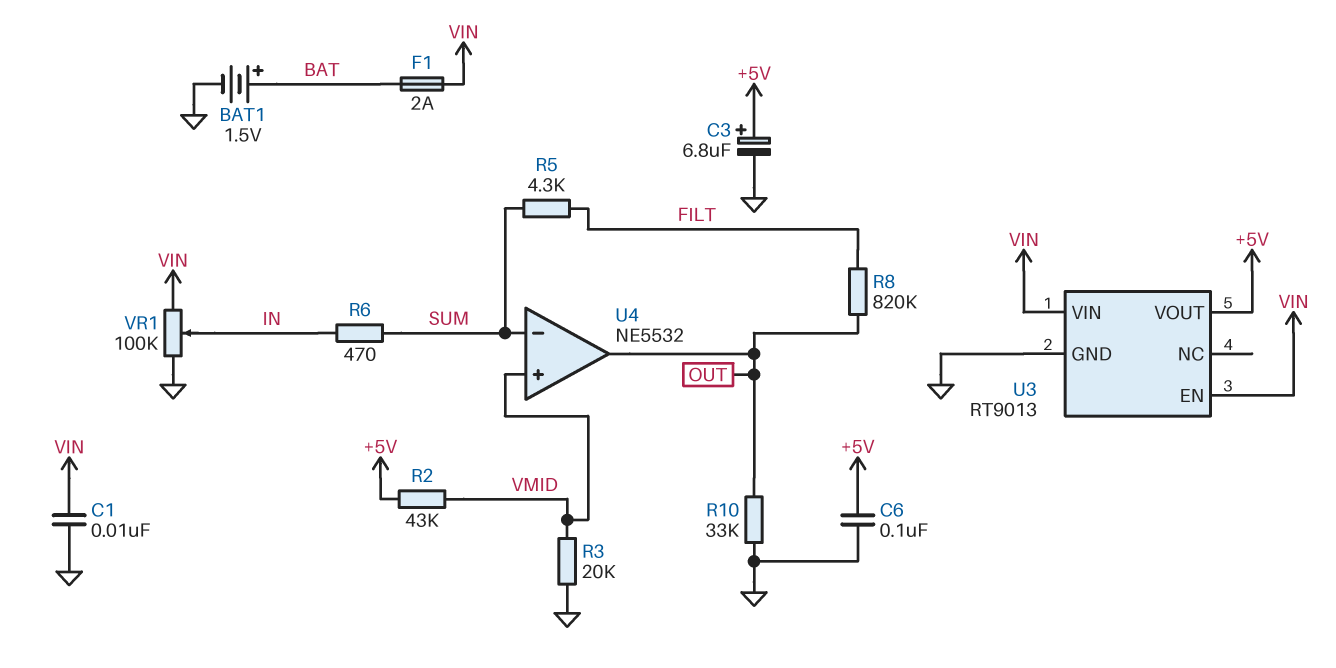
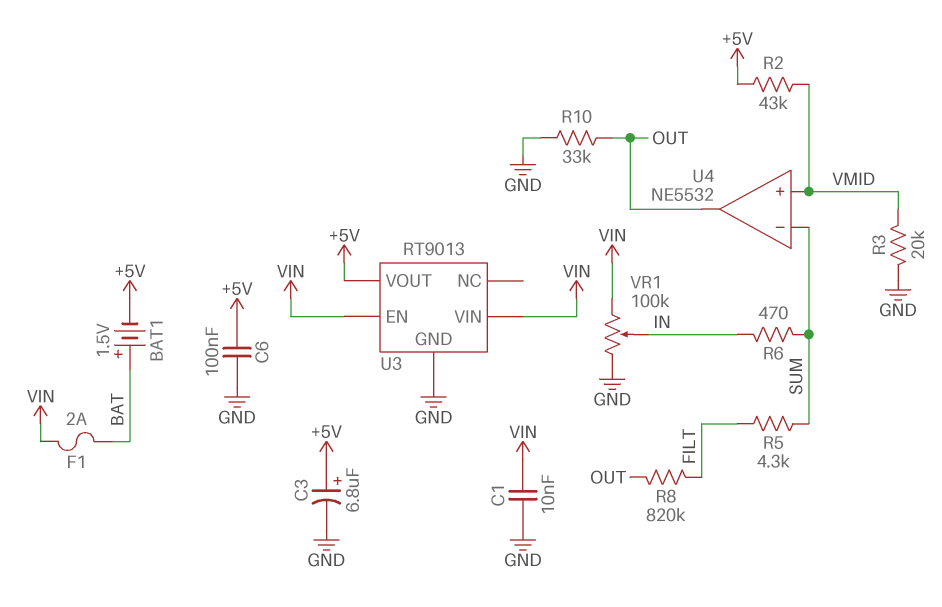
BAT1: 1.5V (plus BAT, minus GND) -> 1.5V (plus BAT, minus +5V)

